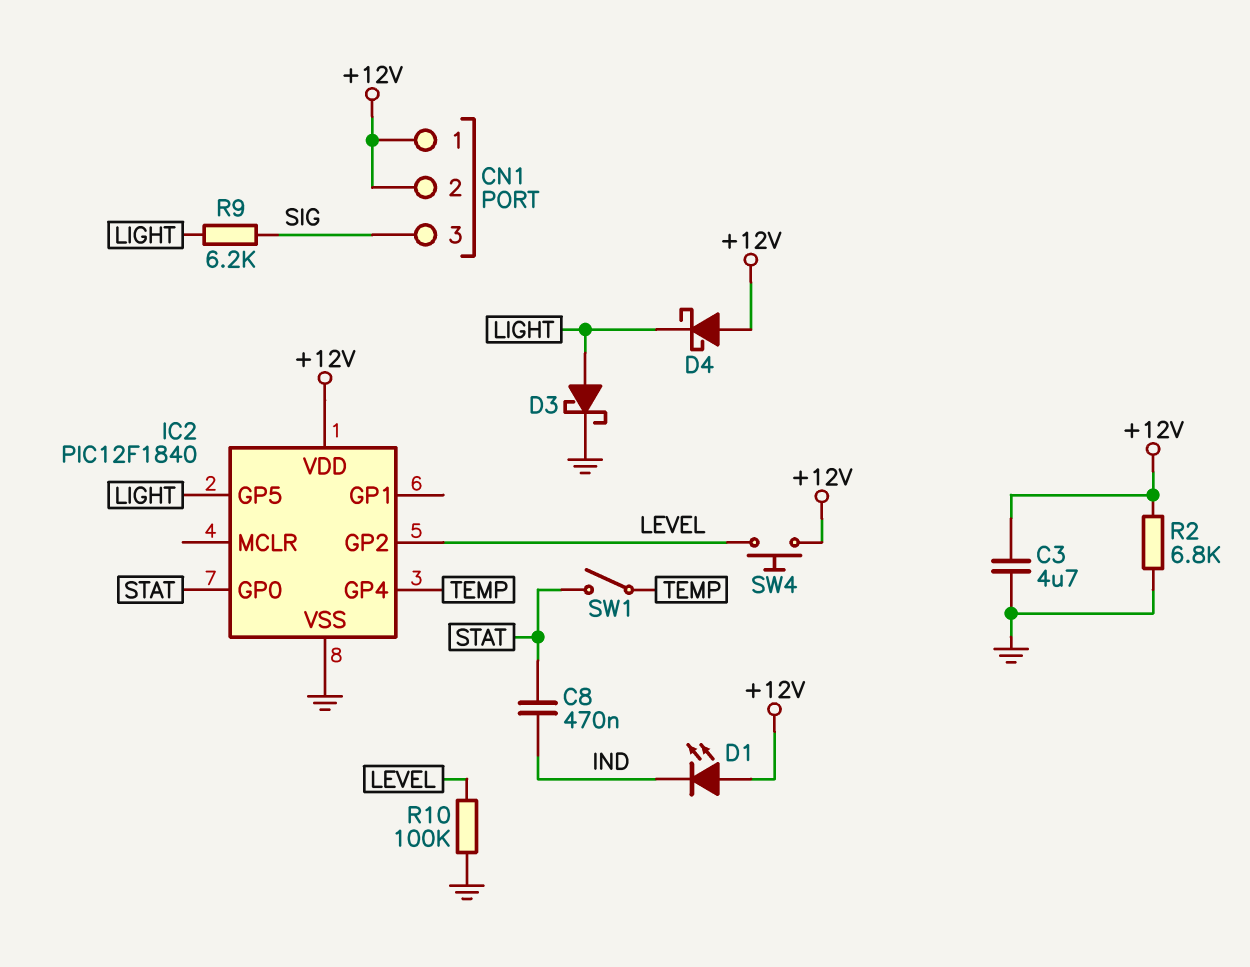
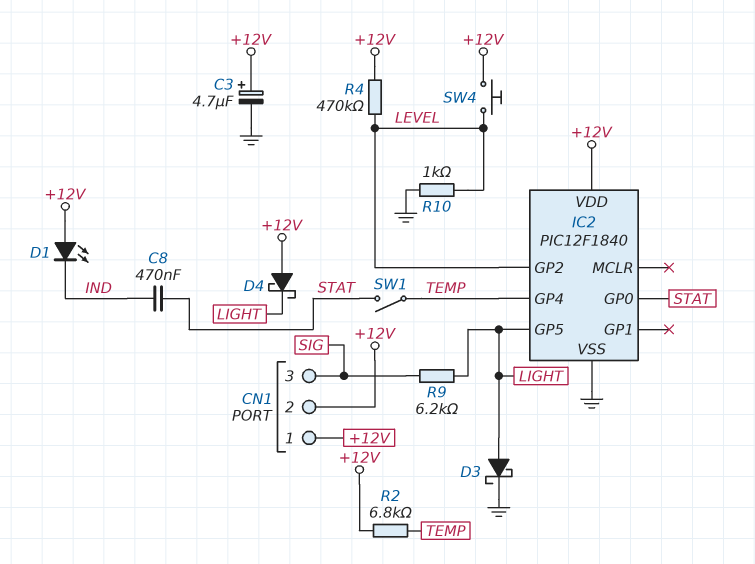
C3: 4.7uF (+12V, GND) -> 4.7uF (plus +12V, minus GND)
R2: 6.8k (+12V, GND) -> 6.8k (+12V, TEMP)
R4: none -> 470k (+12V, LEVEL)
R10: 100k (GND, LEVEL) -> 1k (GND, LEVEL)

